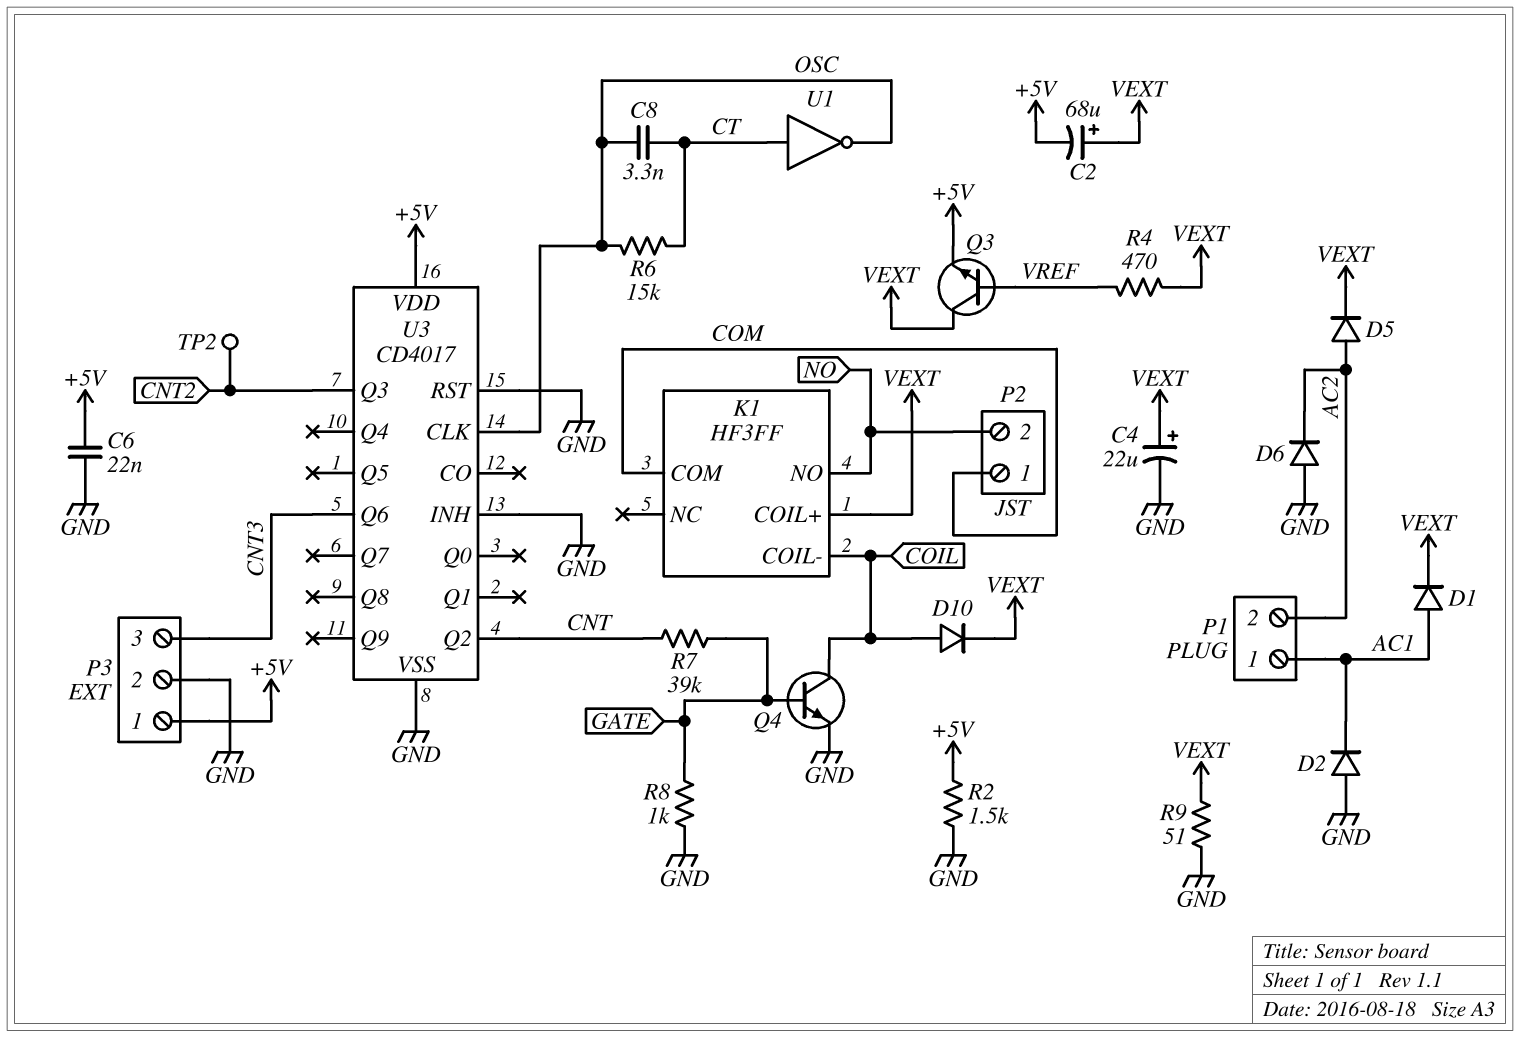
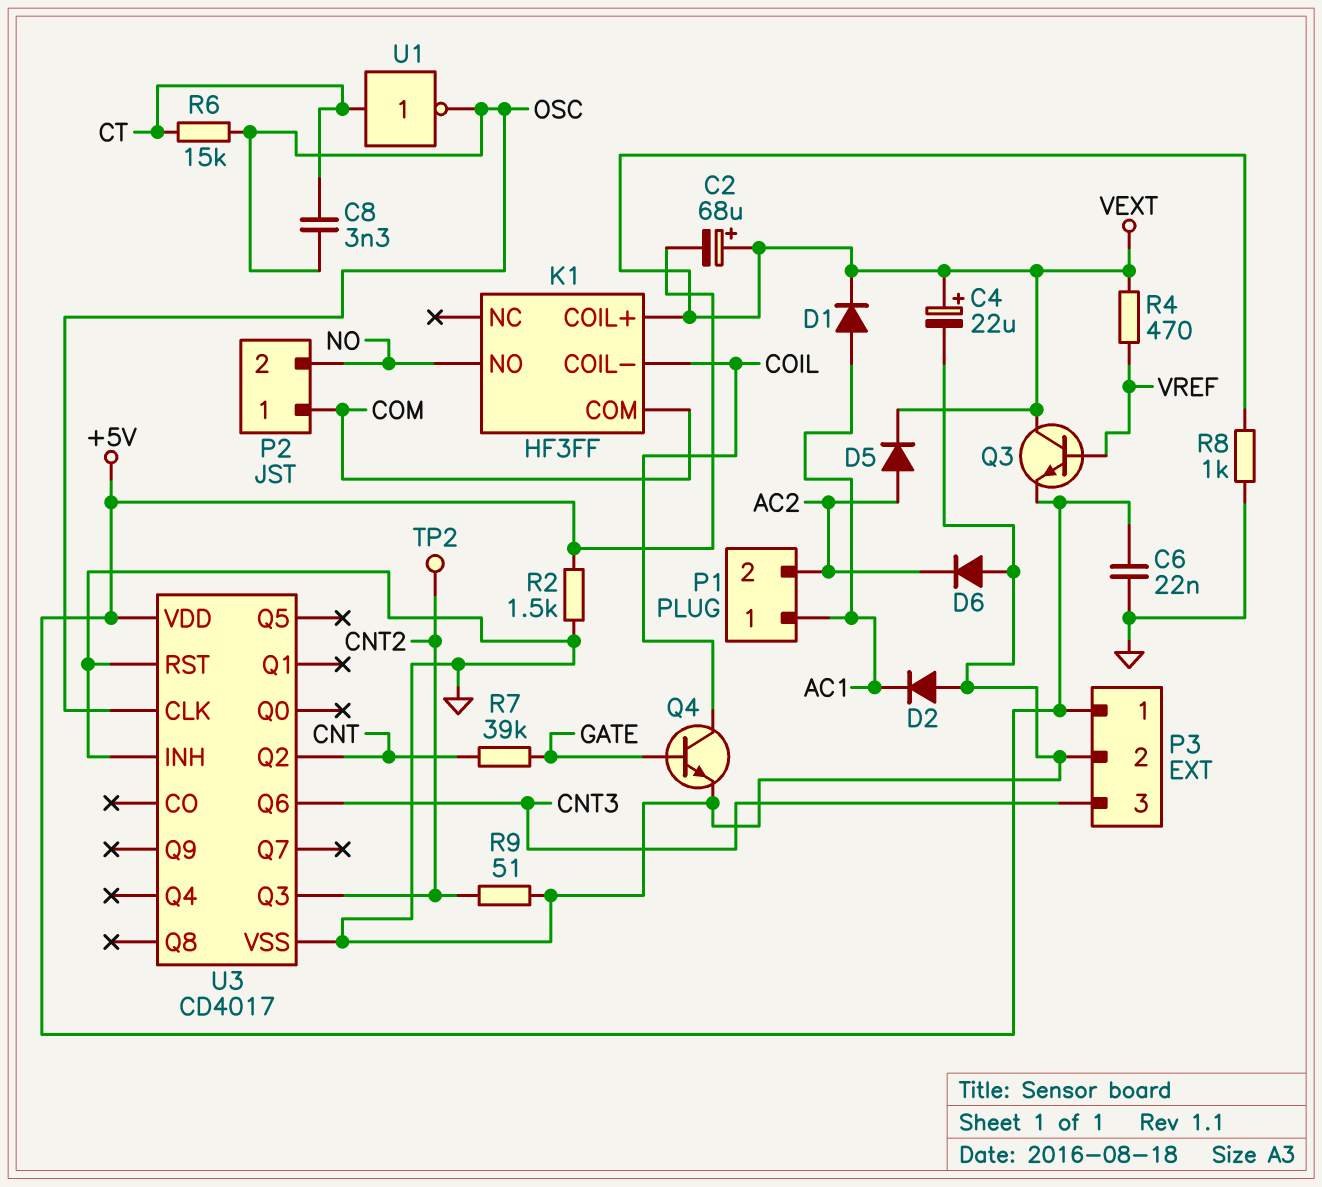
D10: diode (A COIL, K VEXT) -> none
R8: 1k (GATE, GND) -> 1k (GND, VEXT)
R9: 51 (GND, VEXT) -> 51 (CNT2, GND)

